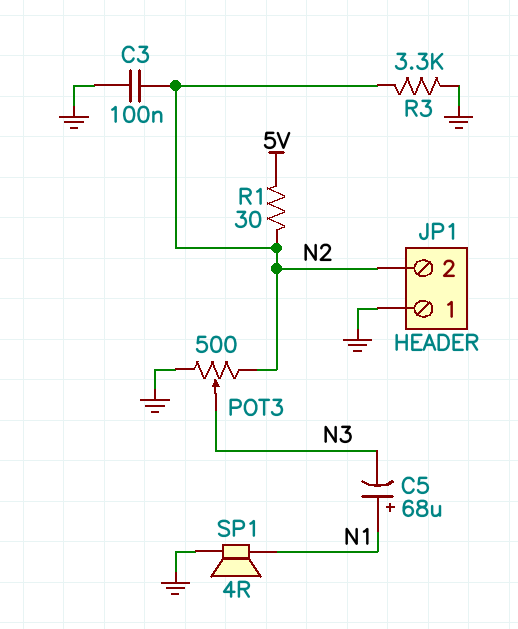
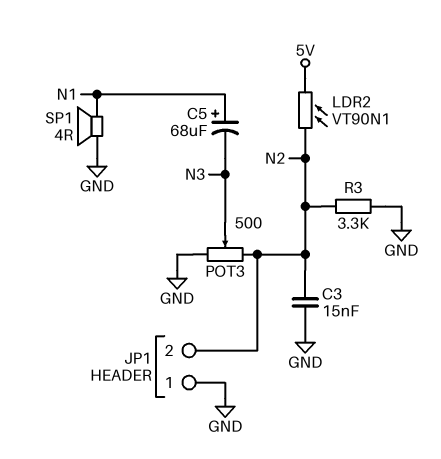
C3: 100nF (GND, N2) -> 15nF (GND, N2)
LDR2: none -> VT90N1 (5V, N2)
R1: 30 (5V, N2) -> none

